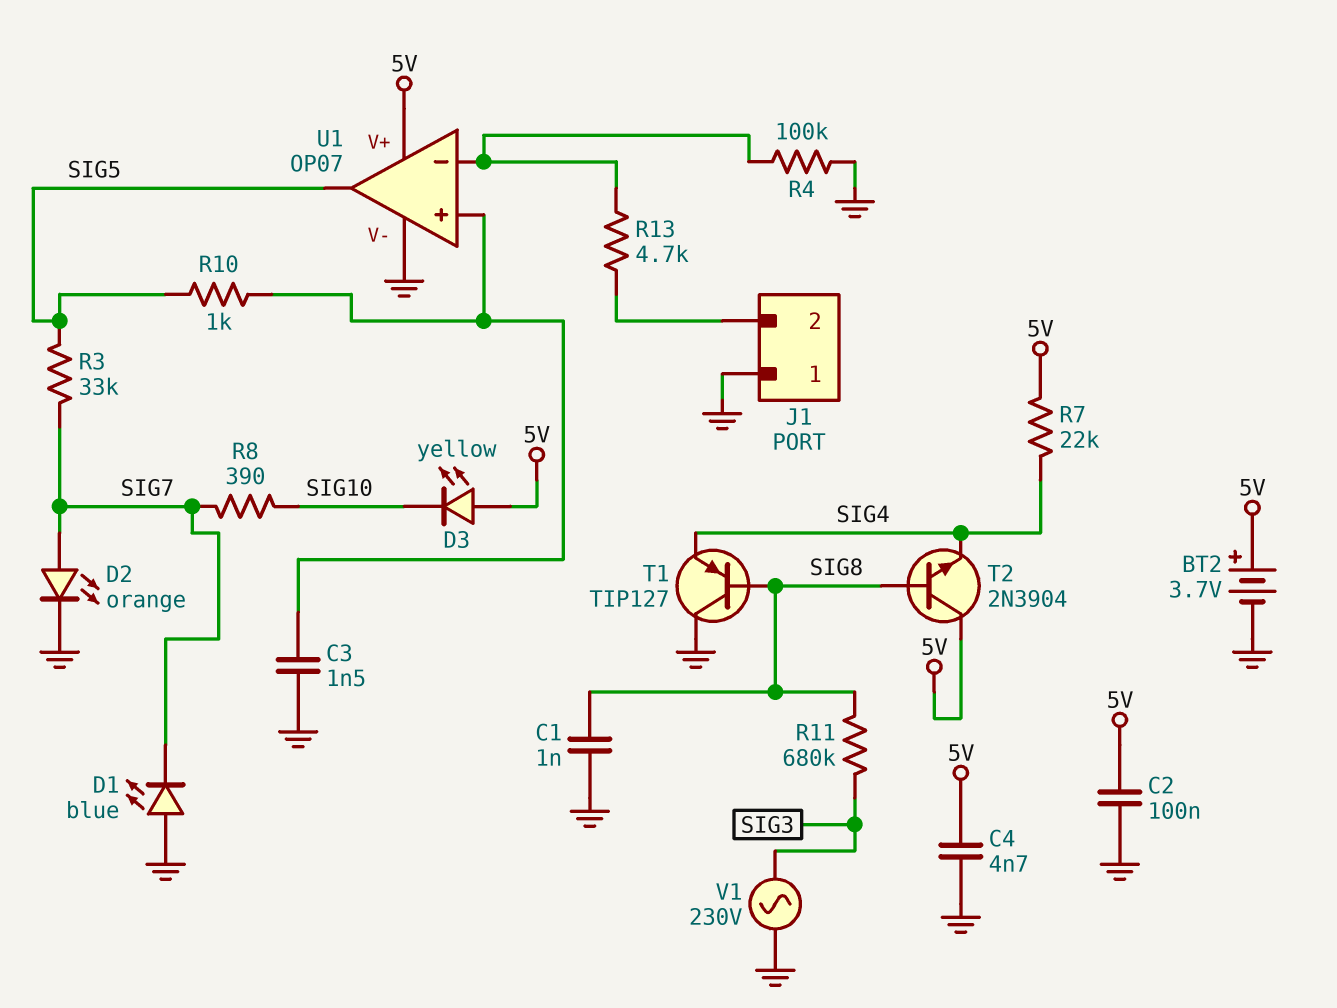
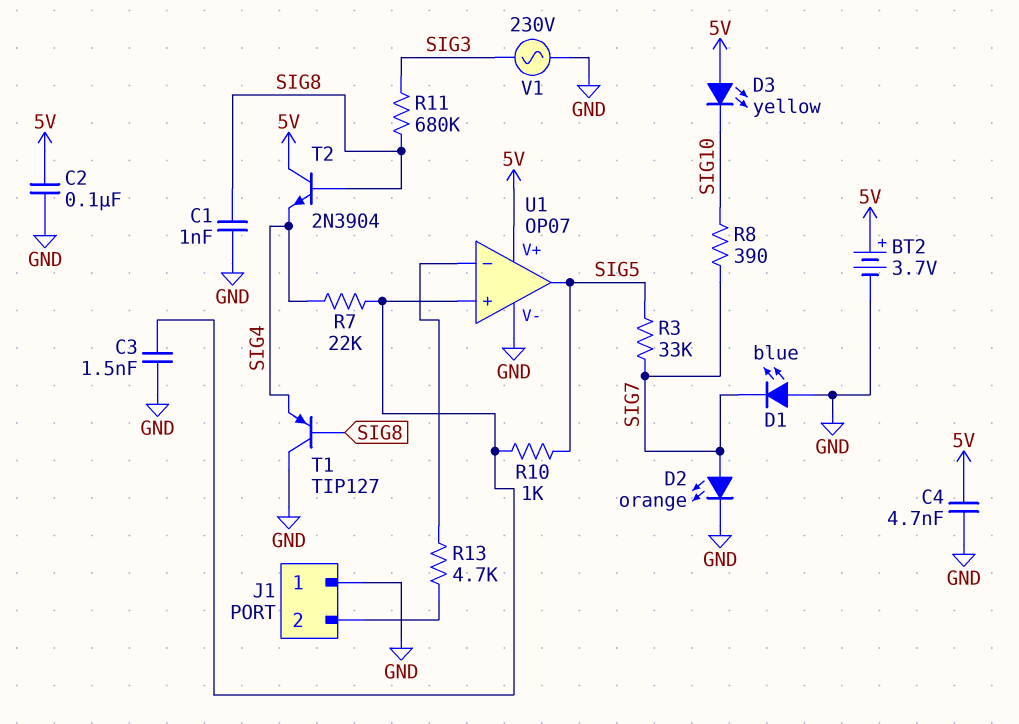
R4: 100k (GND, U1/in-) -> none
R7: 22k (5V, SIG4) -> 22k (SIG4, U1/in+)

